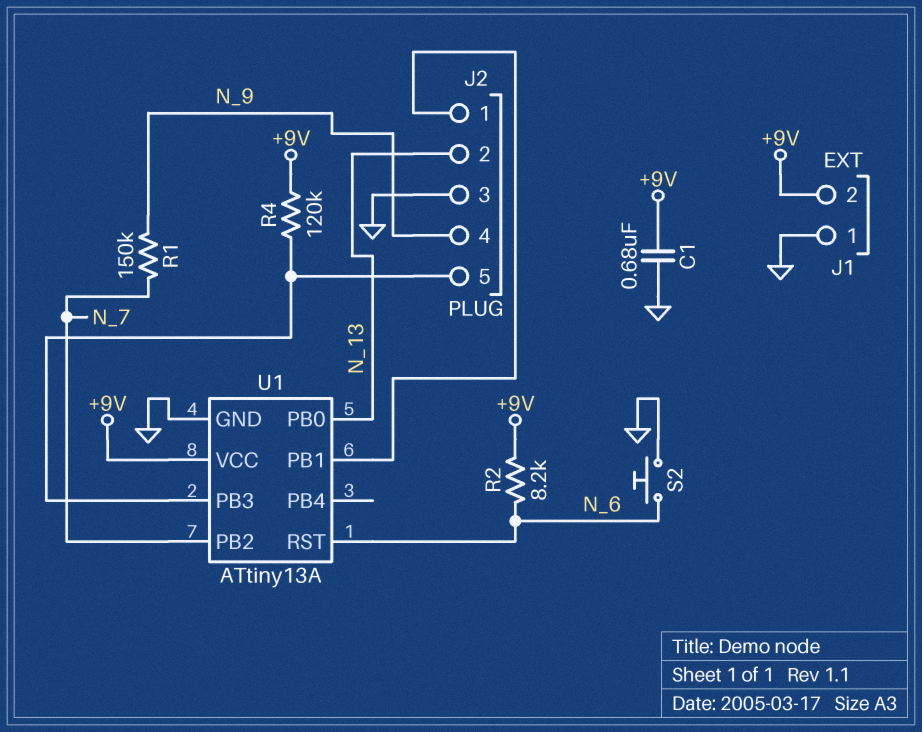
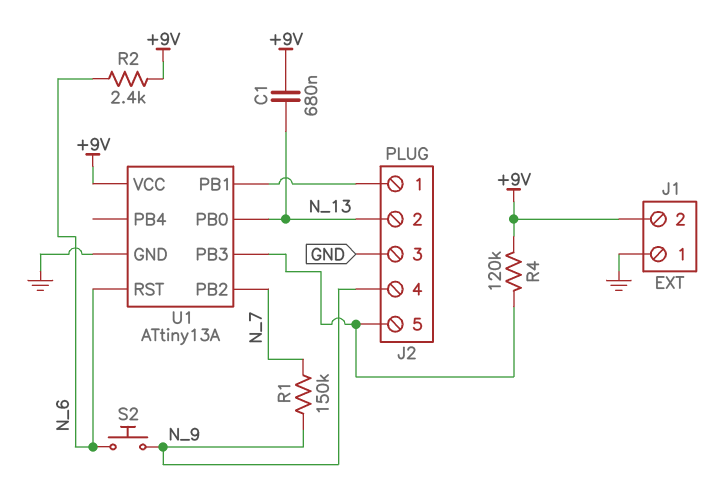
C1: 680nF (+9V, GND) -> 680nF (+9V, N_13)
R2: 8.2k (+9V, N_6) -> 2.4k (+9V, N_6)
S2: button (GND, N_6) -> button (N_6, N_9)

